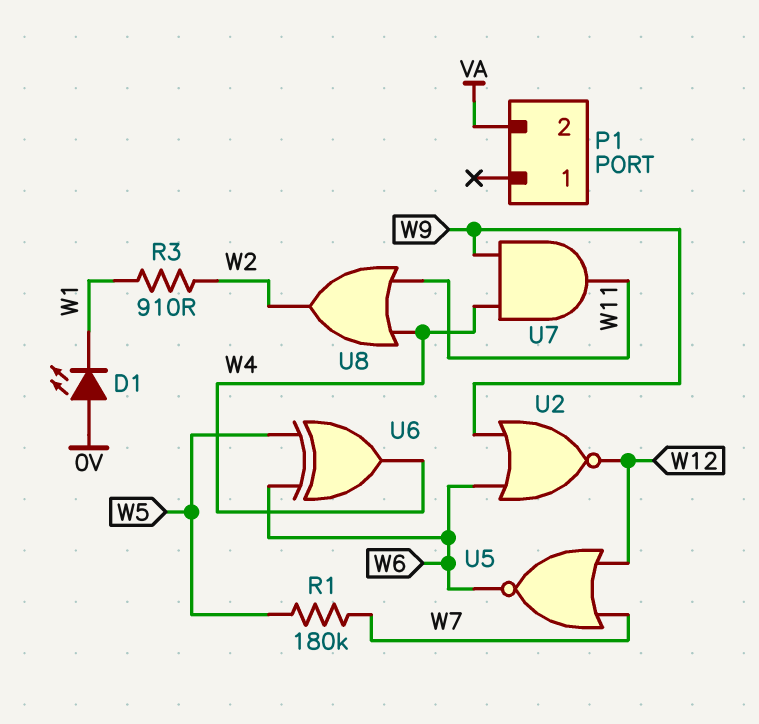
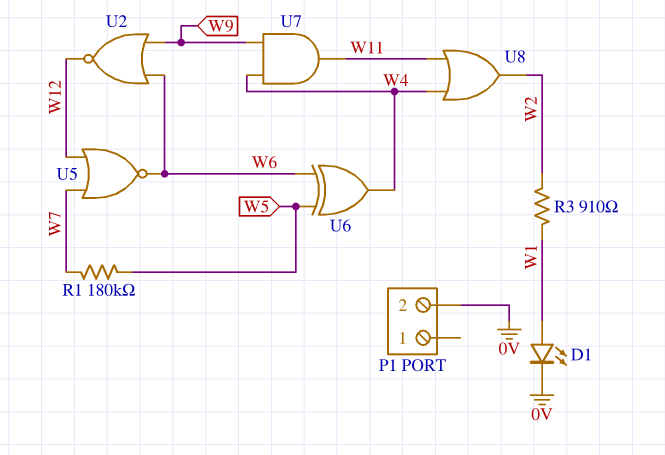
D1: LED (A 0V, K W1) -> LED (A W1, K 0V)
P1 pin 2: VA -> 0V

